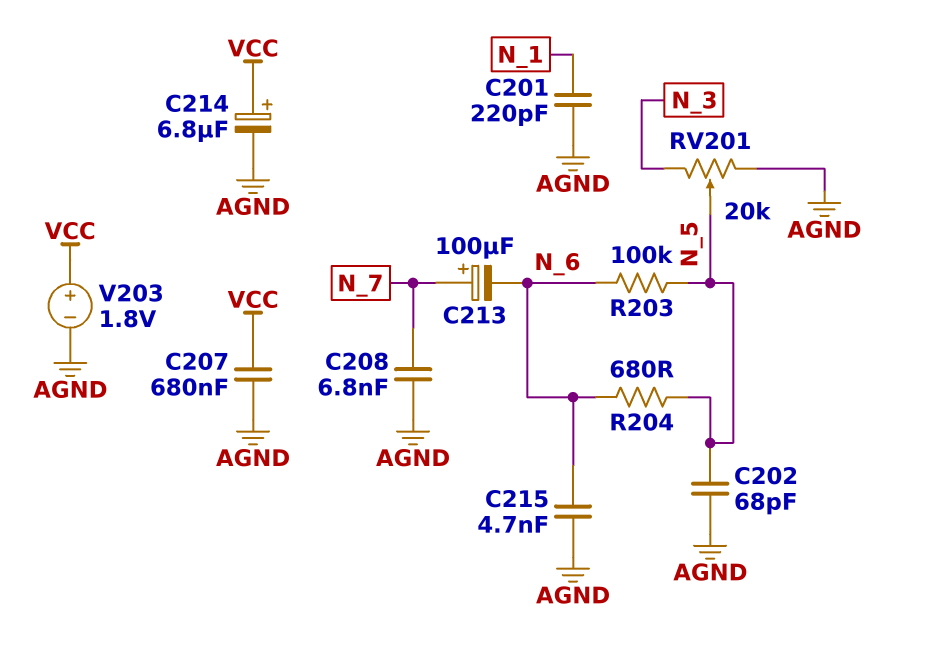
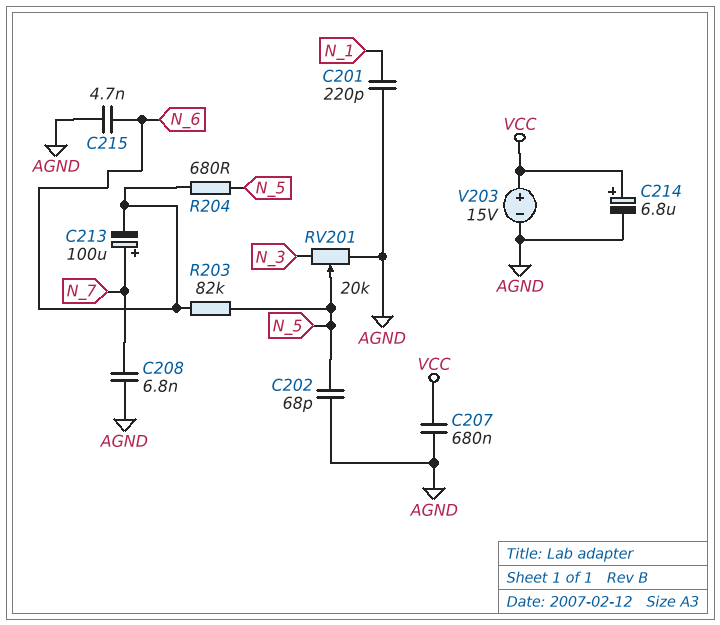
R203: 100k (N_5, N_6) -> 82k (N_5, N_6)
V203: 1.8V (plus VCC, minus AGND) -> 15V (plus VCC, minus AGND)

